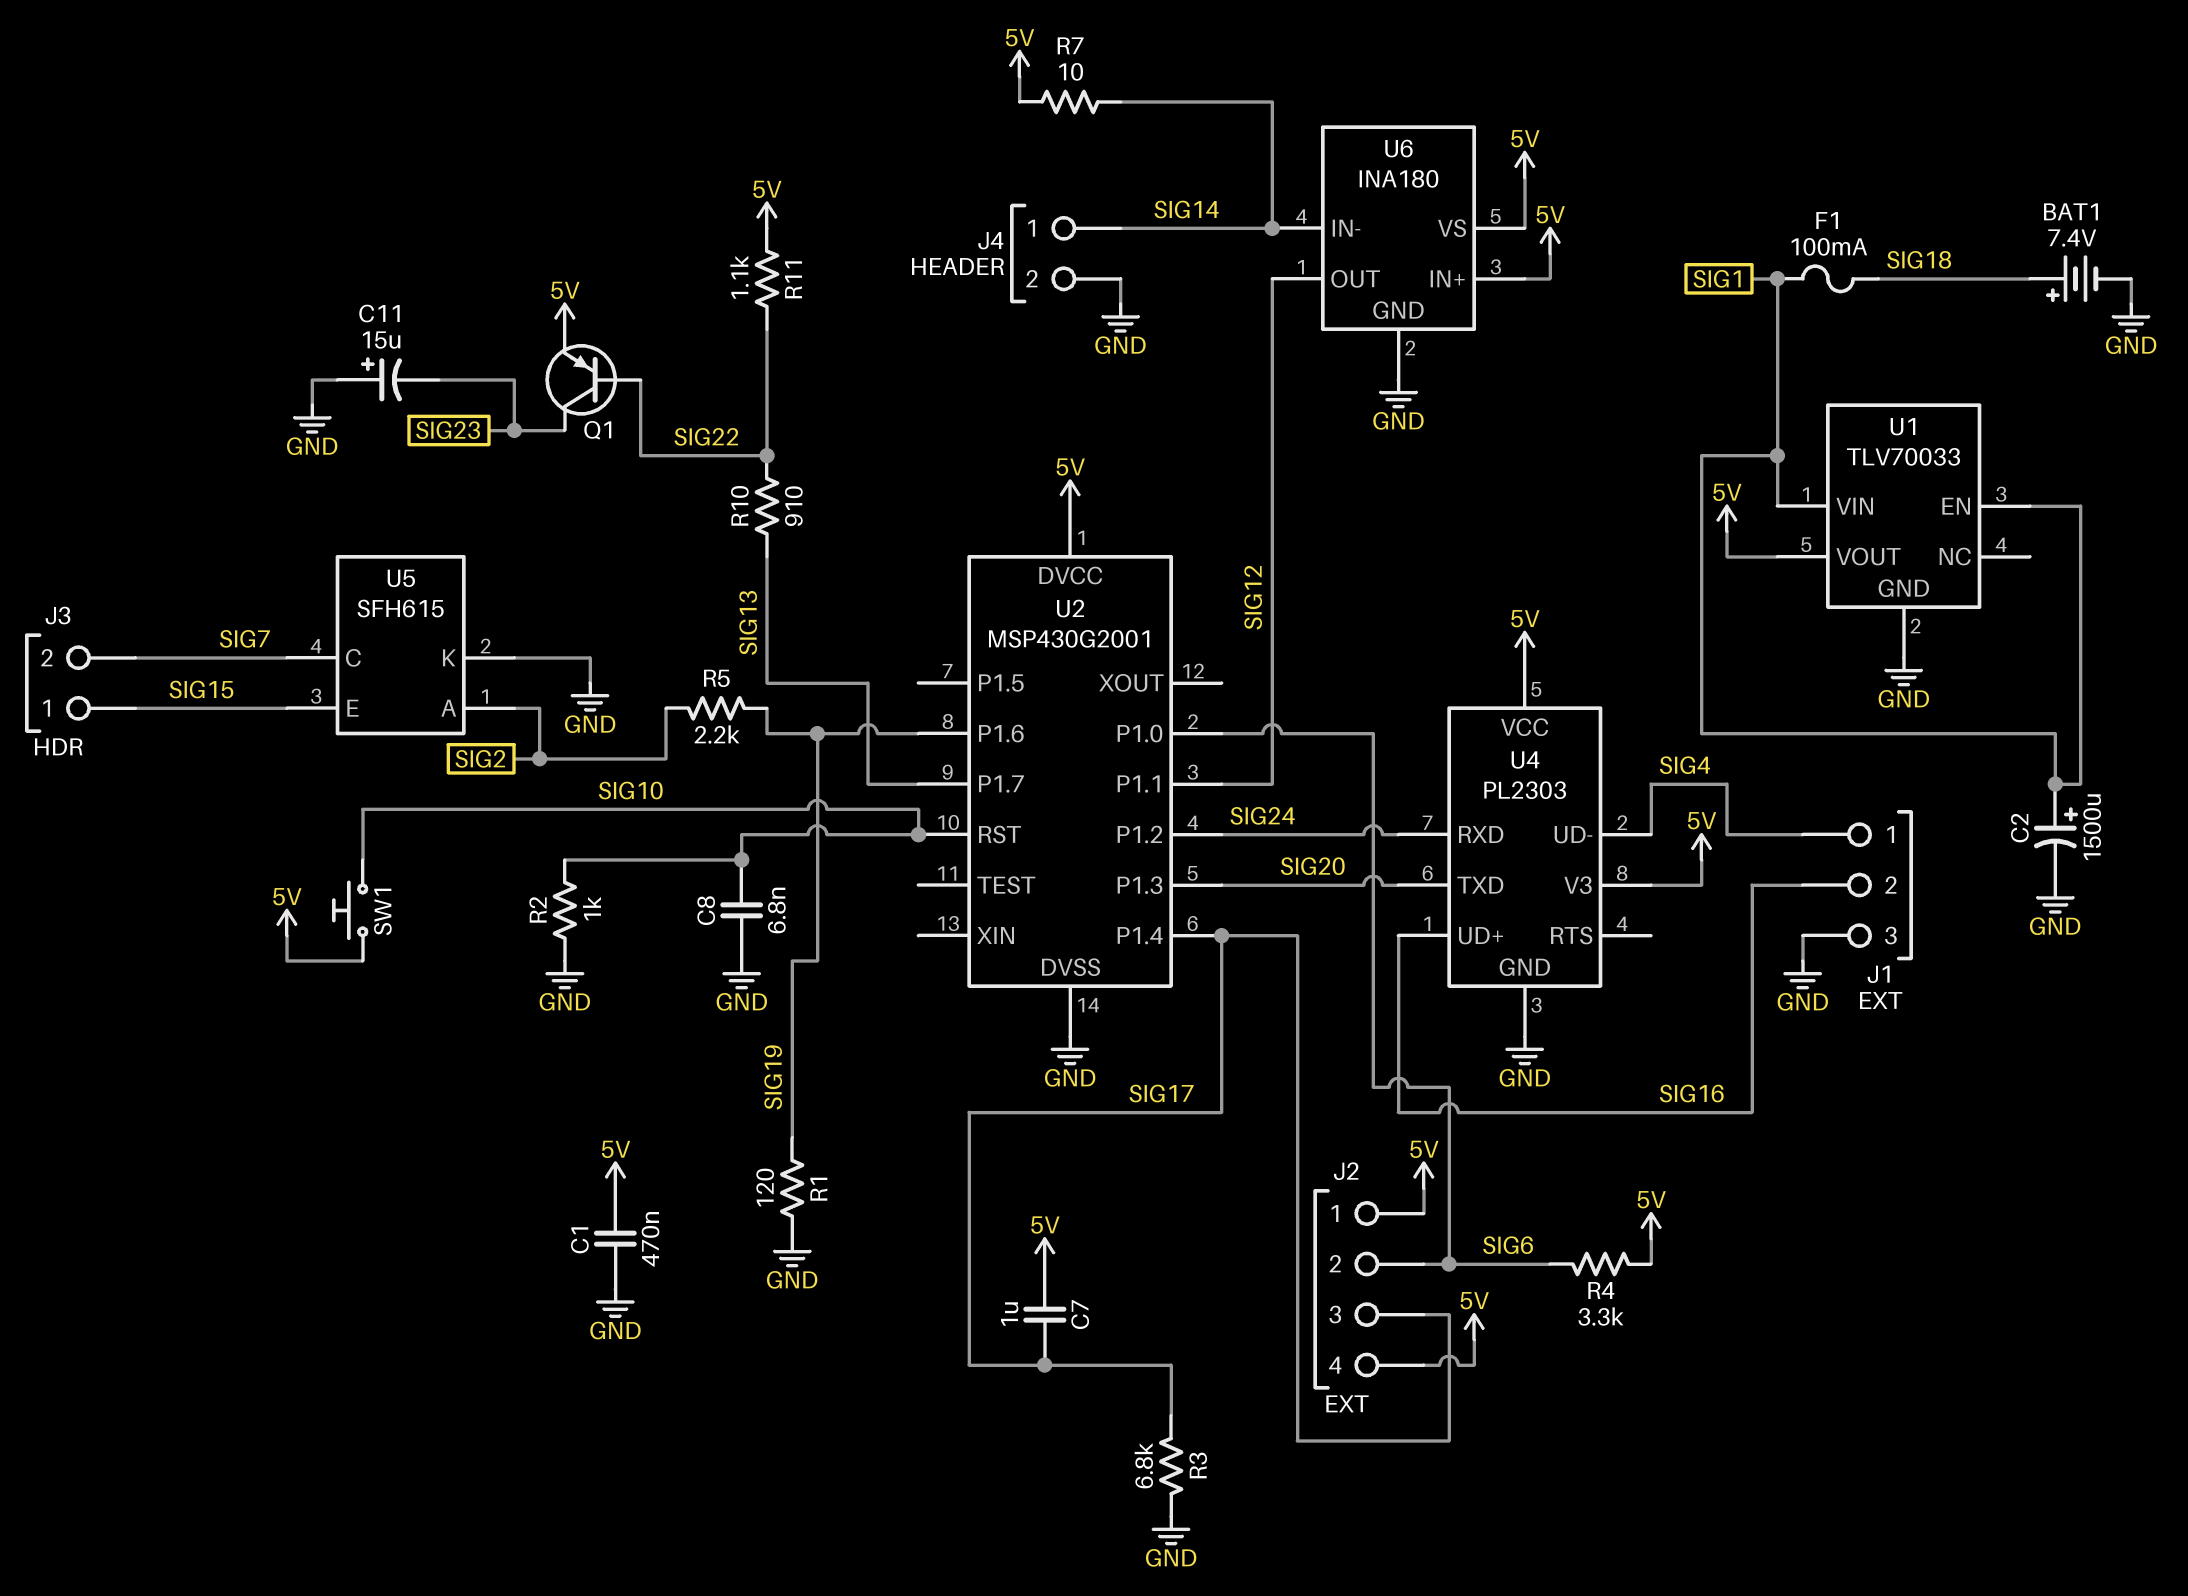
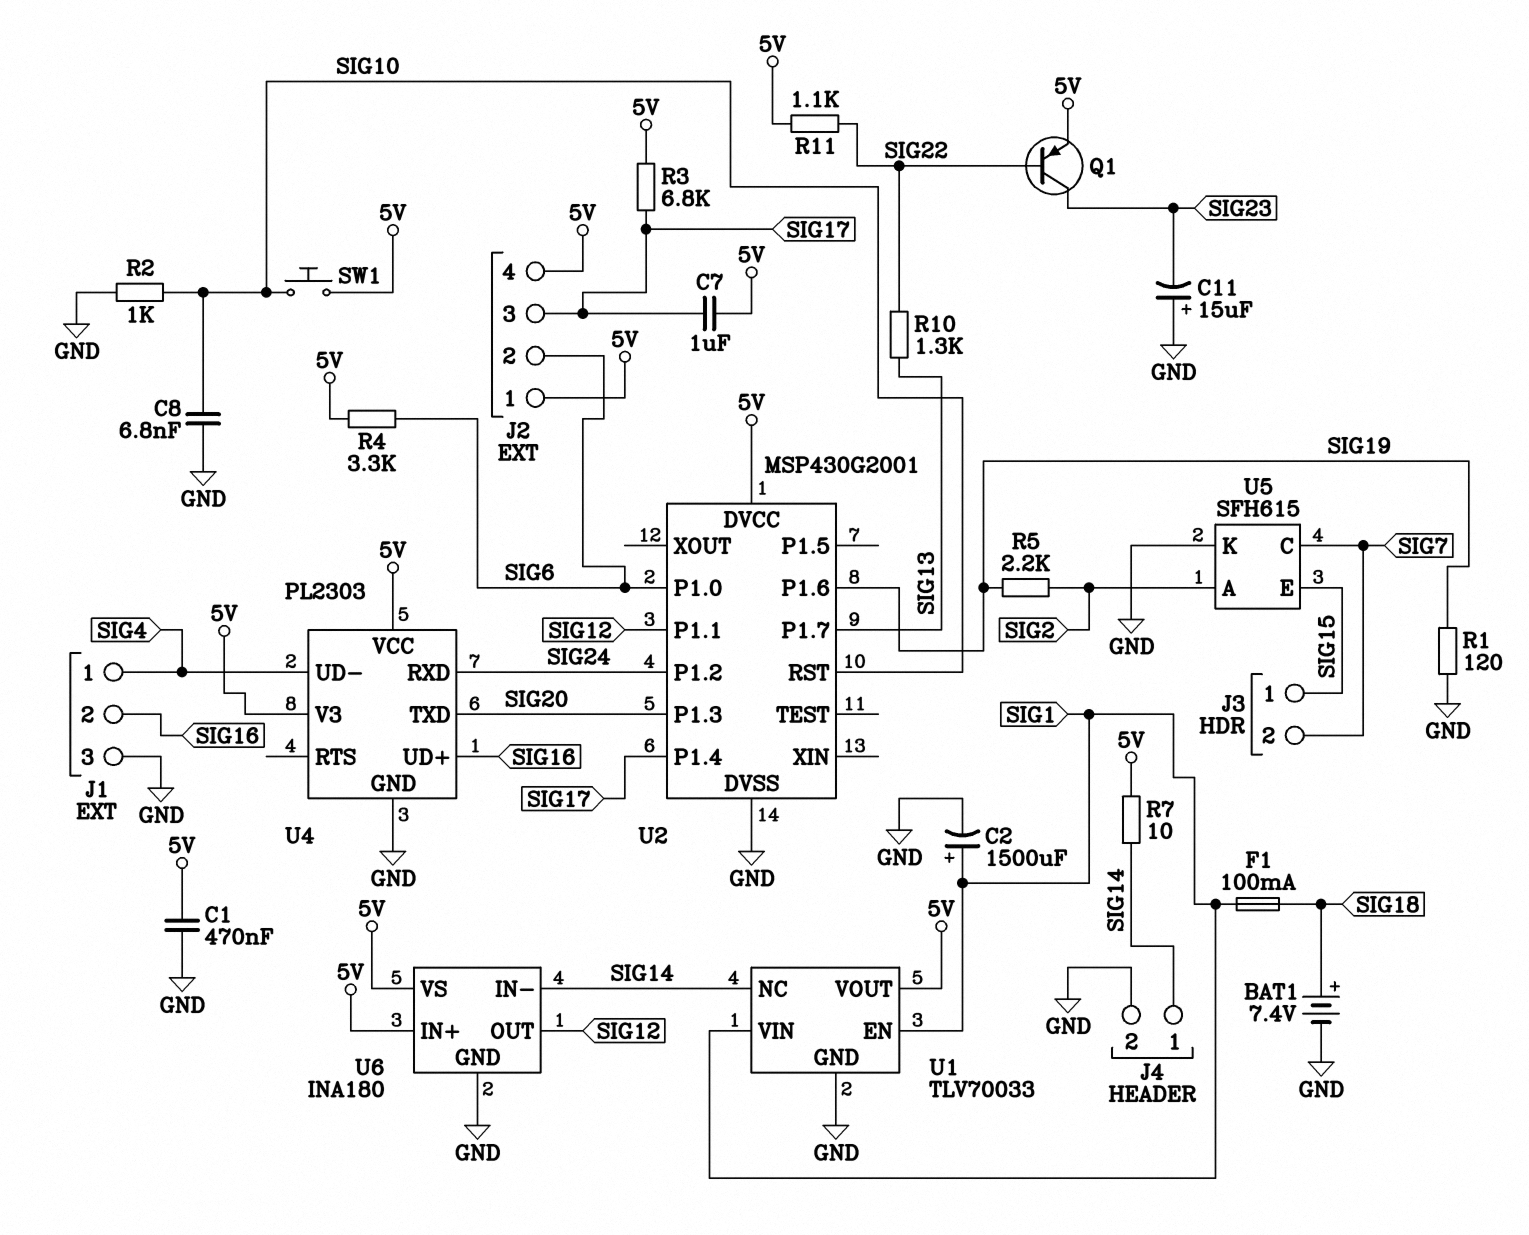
R3: 6.8k (GND, SIG17) -> 6.8k (5V, SIG17)
R10: 910 (SIG13, SIG22) -> 1.3k (SIG13, SIG22)
U1 pin NC: none -> SIG14

